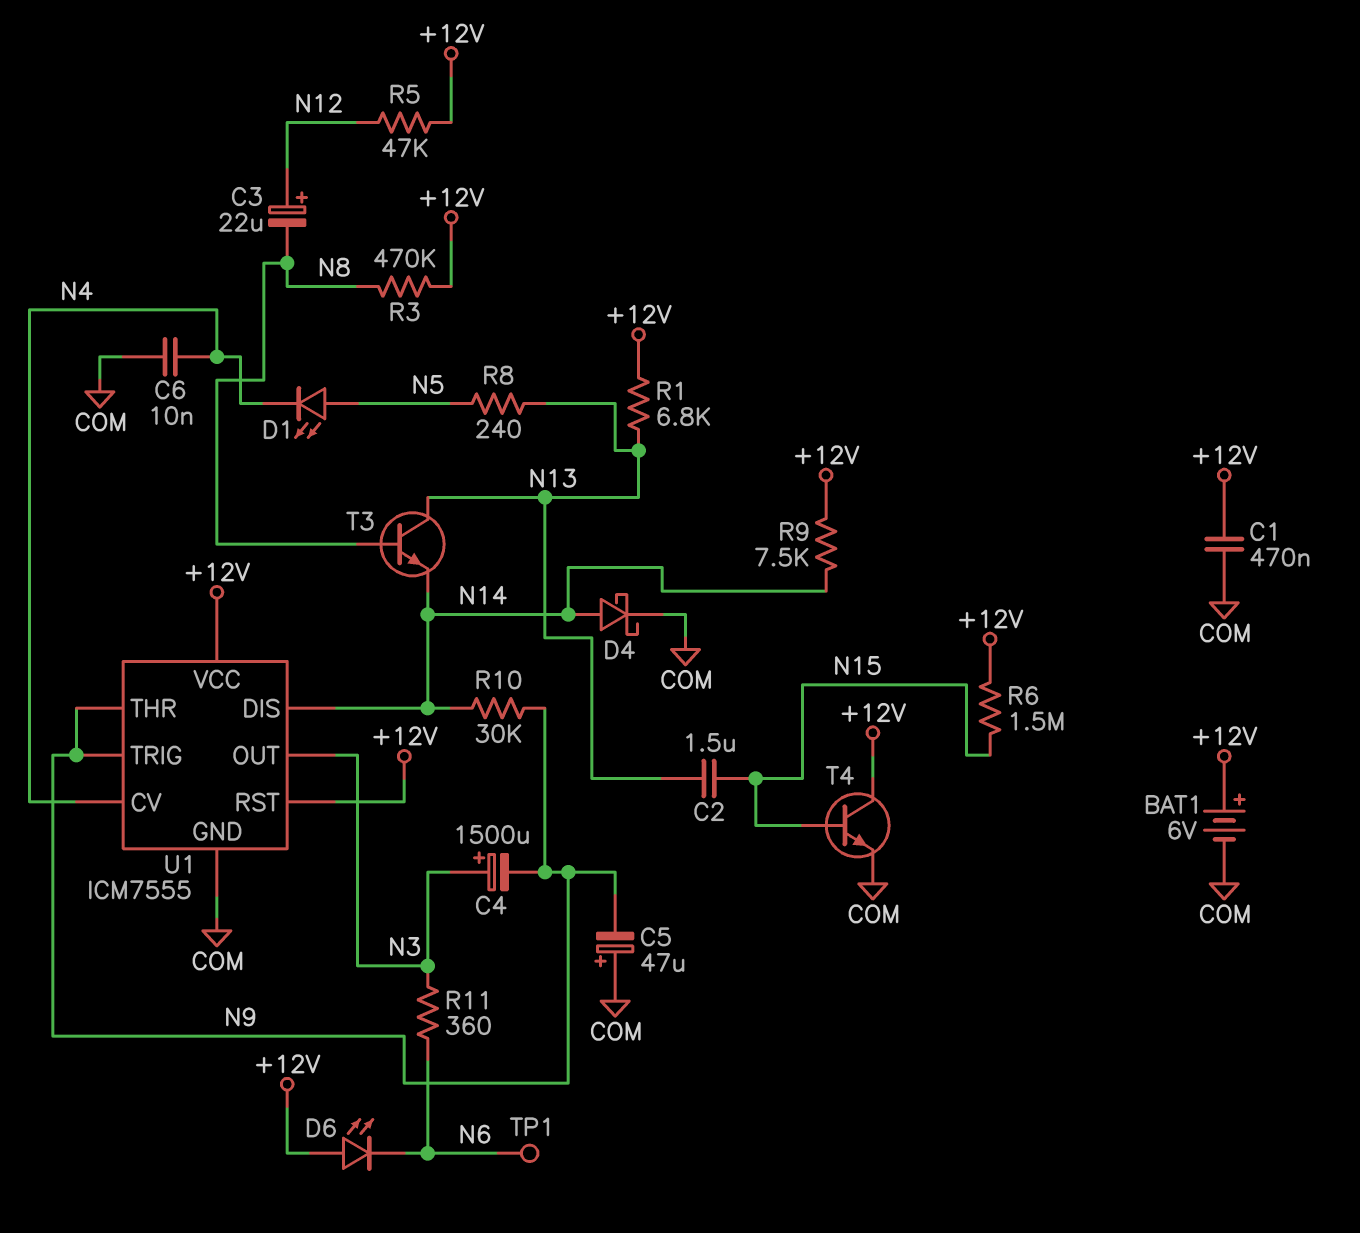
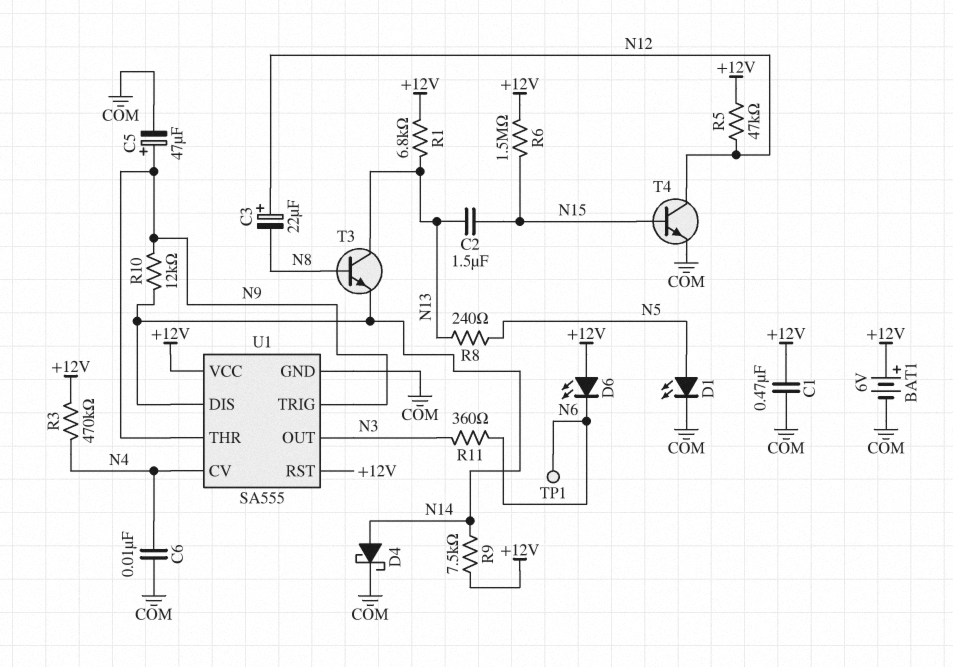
C4: 1500uF (plus N3, minus N9) -> none
C5: 47uF (plus COM, minus N9) -> 47uF (plus N9, minus COM)
D1: LED (A N5, K N4) -> LED (A N5, K COM)
R3: 470k (+12V, N8) -> 470k (+12V, N4)
R10: 30k (N9, N14) -> 12k (N9, N14)
T4: NPN (B N15, C +12V, E COM) -> NPN (B N15, C N12, E COM)
U1: ICM7555 -> SA555

